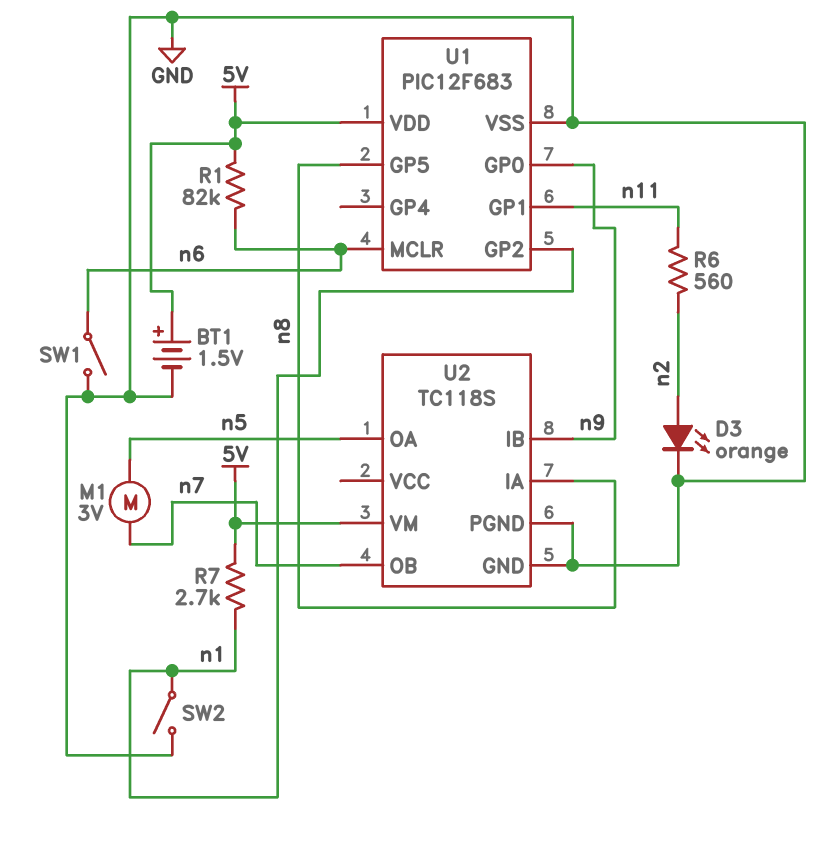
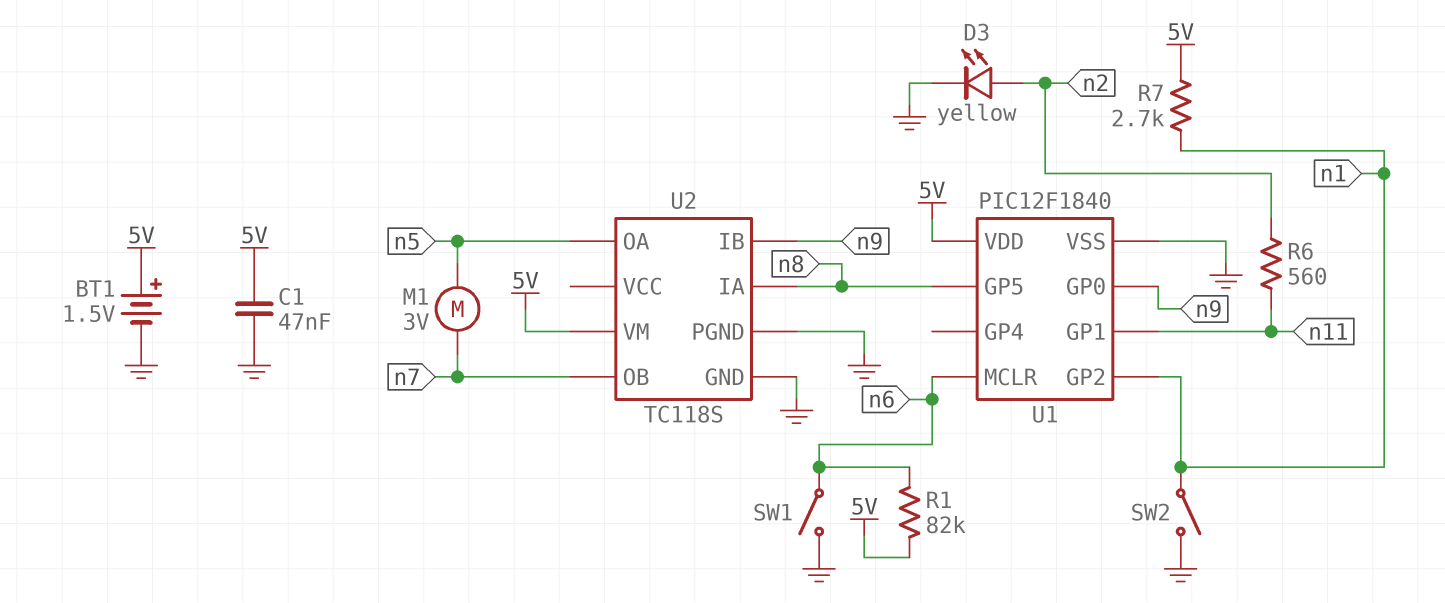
C1: none -> 47nF (5V, GND)
D3: LED orange (A n2, K GND) -> LED yellow (A n2, K GND)
U1: PIC12F683 -> PIC12F1840

